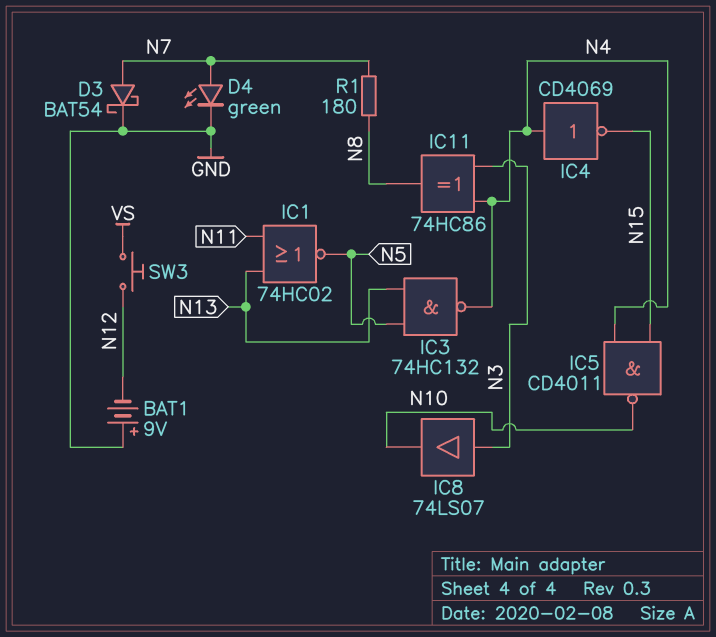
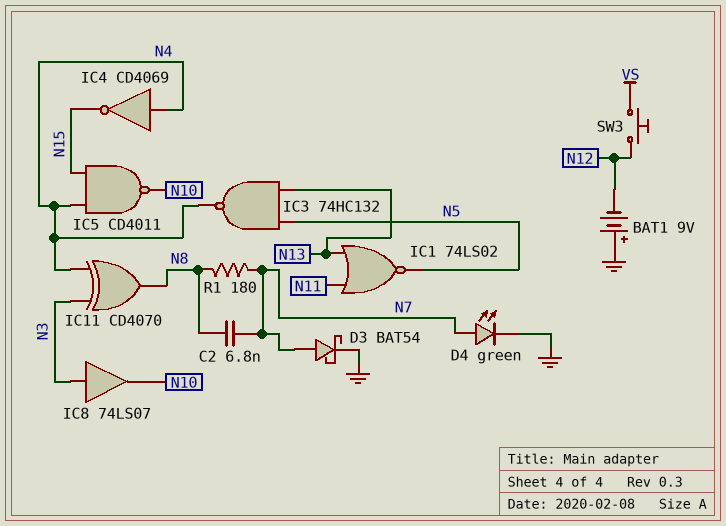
C2: none -> 6.8nF (N7, N8)
IC1: NOR 74HC02 (in N11, in N13, out N5) -> NOR 74LS02 (in N11, in N13, out N5)
IC11: XOR 74HC86 (in N3, in N4, out N8) -> XOR CD4070 (in N3, in N4, out N8)

